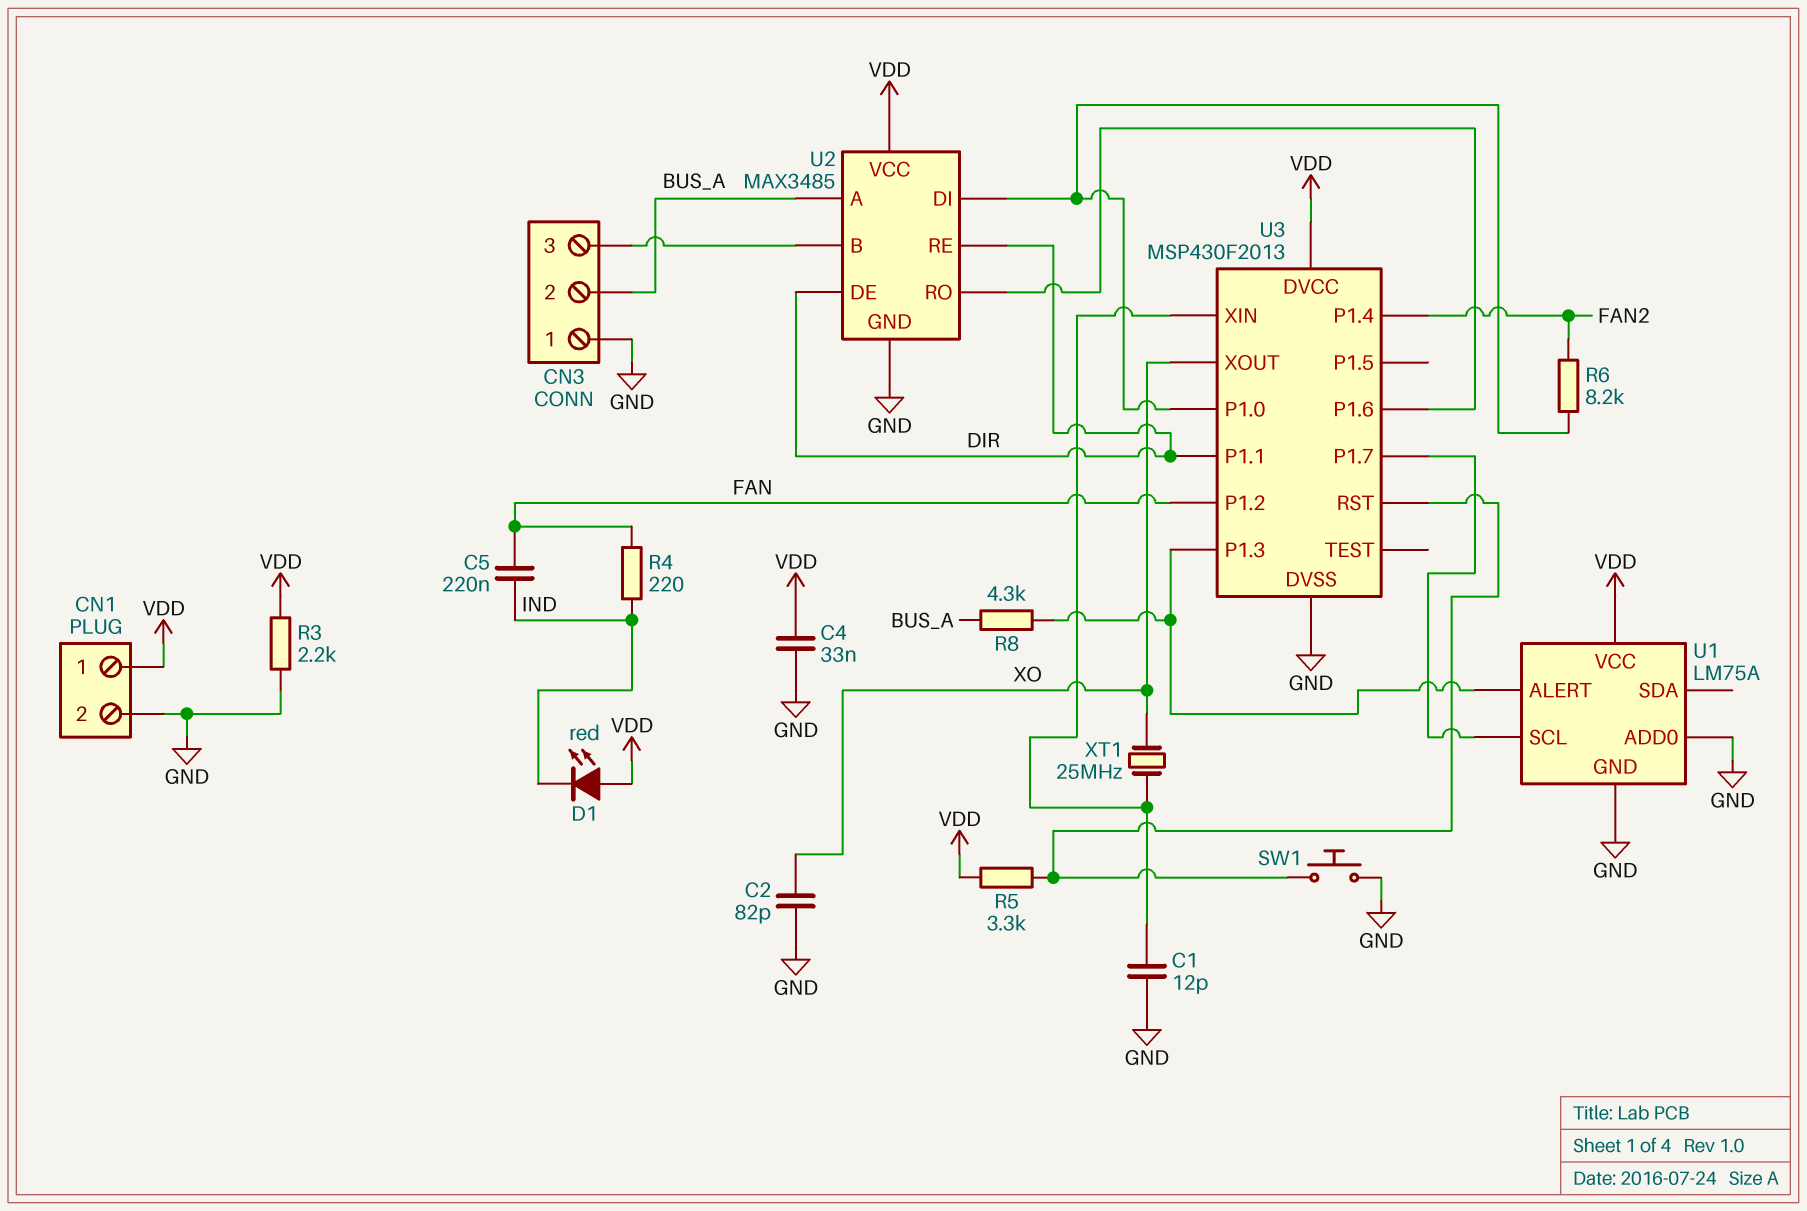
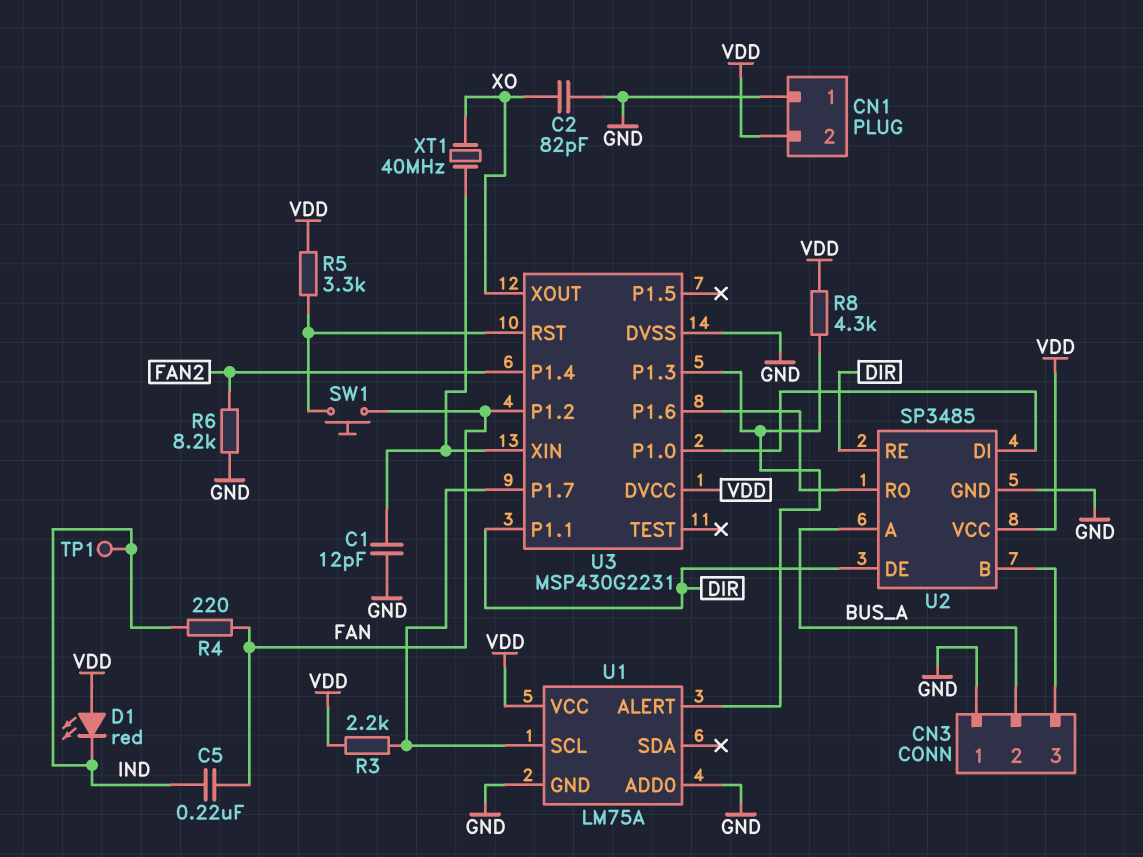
C4: 33nF (GND, VDD) -> none
CN1 pin 1: VDD -> GND
CN1 pin 2: GND -> VDD
R3: 2.2k (GND, VDD) -> 2.2k (U1/SCL, VDD)
R6: 8.2k (FAN2, U2/DI) -> 8.2k (FAN2, GND)
R8: 4.3k (BUS_A, U1/ALERT) -> 4.3k (U1/ALERT, VDD)
SW1: button (GND, U3/RST) -> button (FAN, U3/RST)
TP1: none -> test point (IND)
U2: MAX3485 -> SP3485
U3: MSP430F2013 -> MSP430G2231
XT1: 25MHz (U3/XIN, XO) -> 40MHz (U3/XIN, XO)

